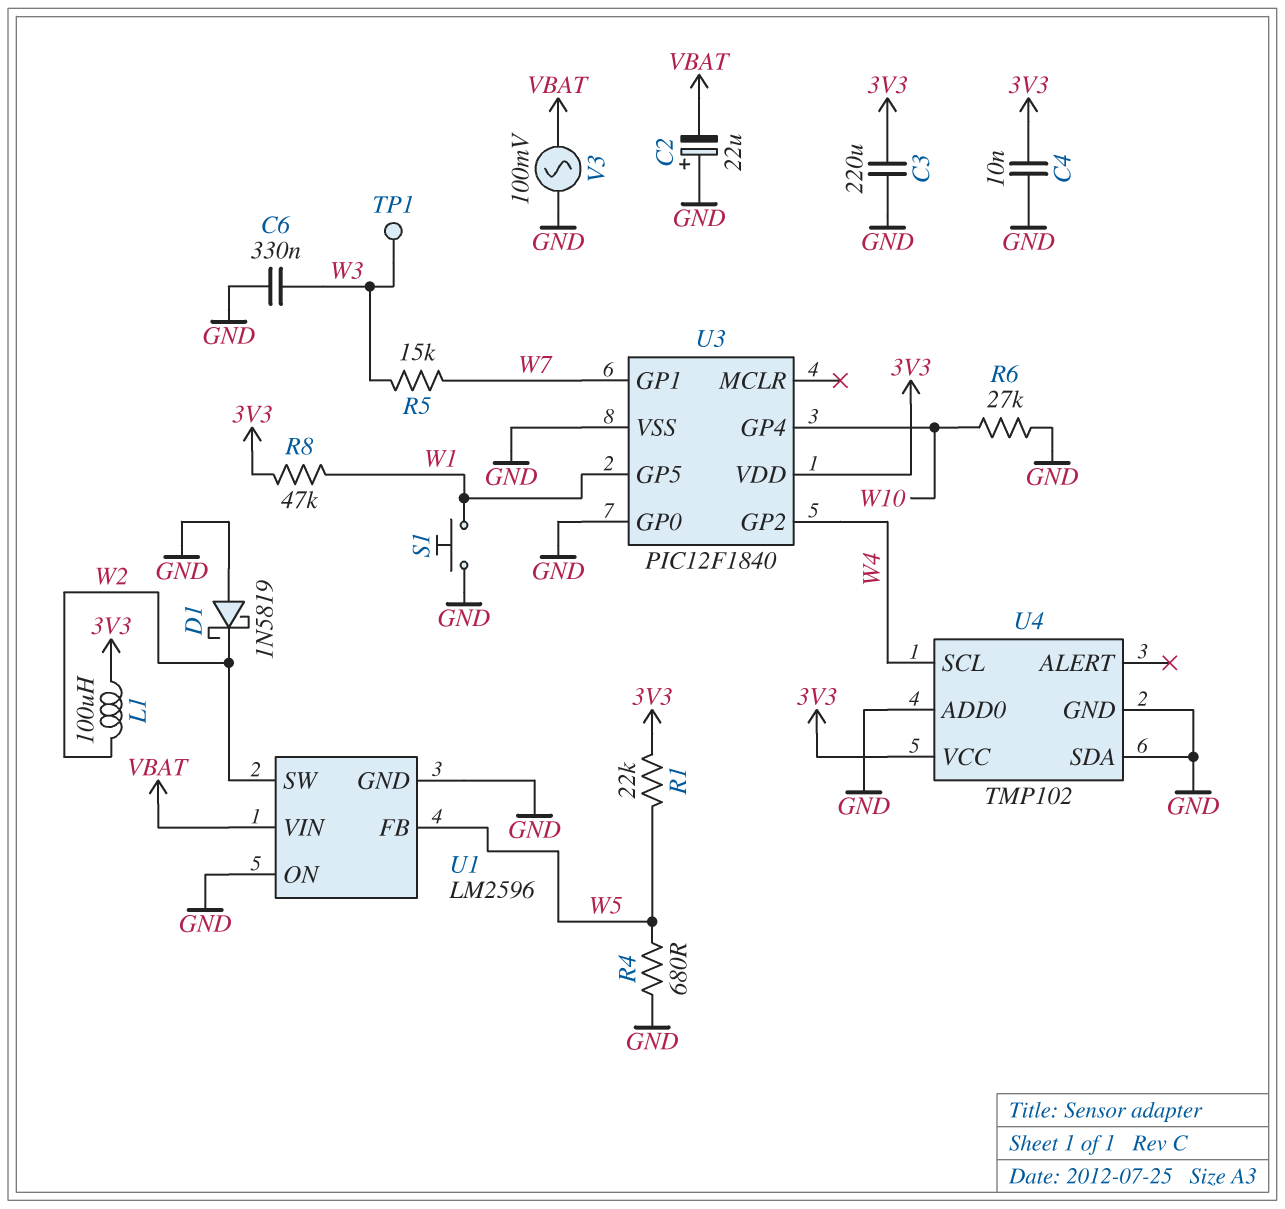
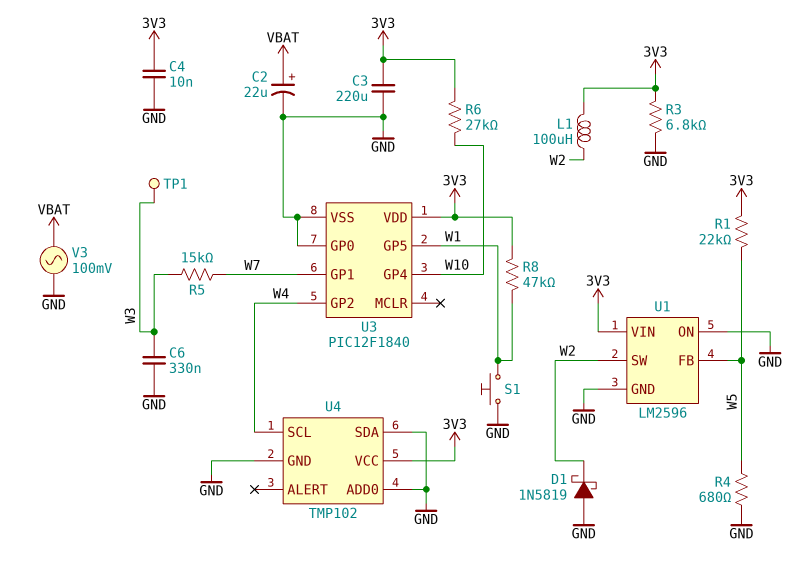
C2: 22uF (plus GND, minus VBAT) -> 22uF (plus VBAT, minus GND)
R3: none -> 6.8k (3V3, GND)
R6: 27k (GND, W10) -> 27k (3V3, W10)
U1 pin VIN: VBAT -> 3V3

